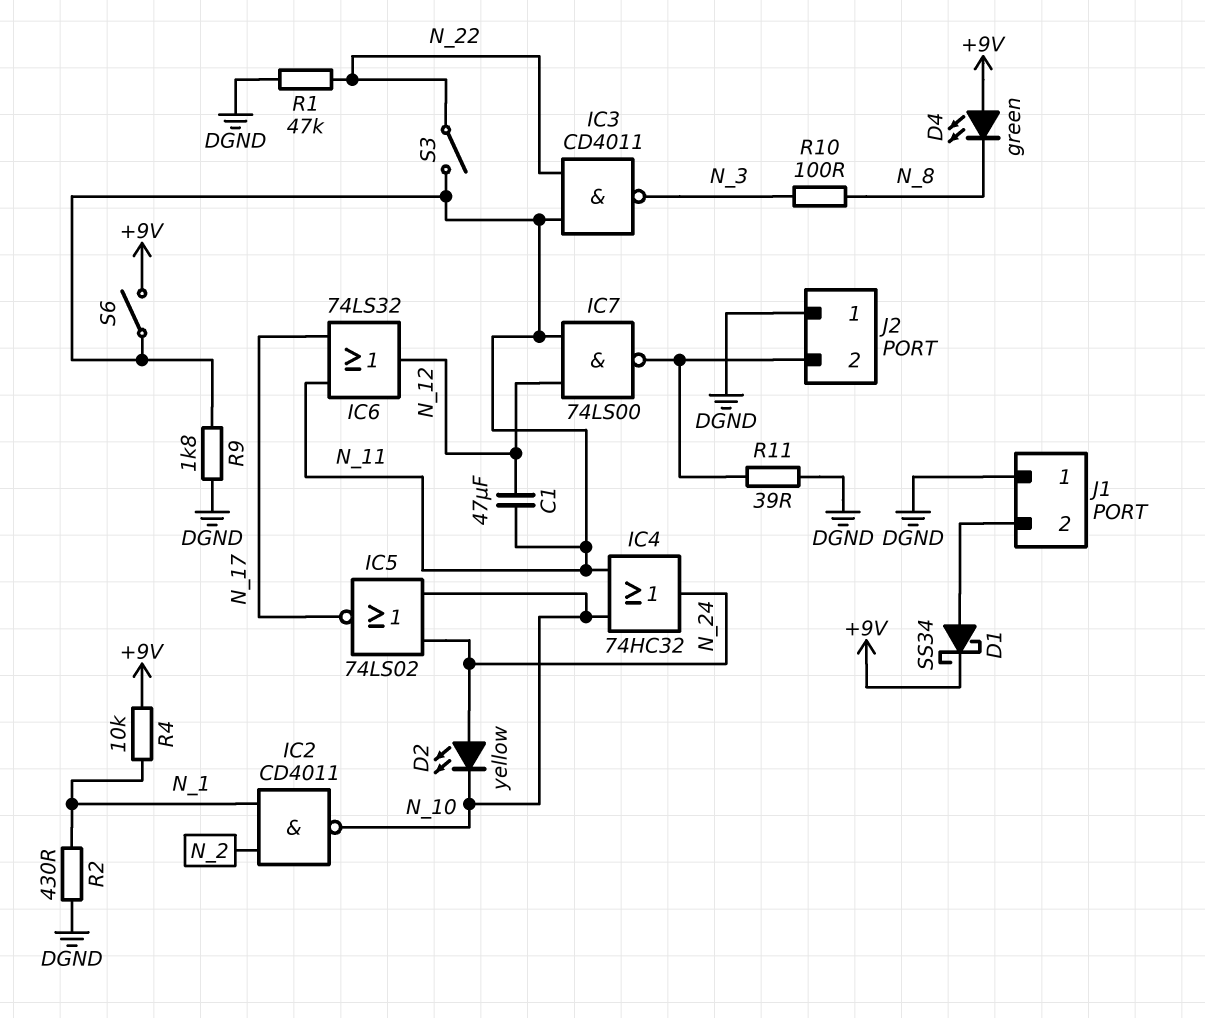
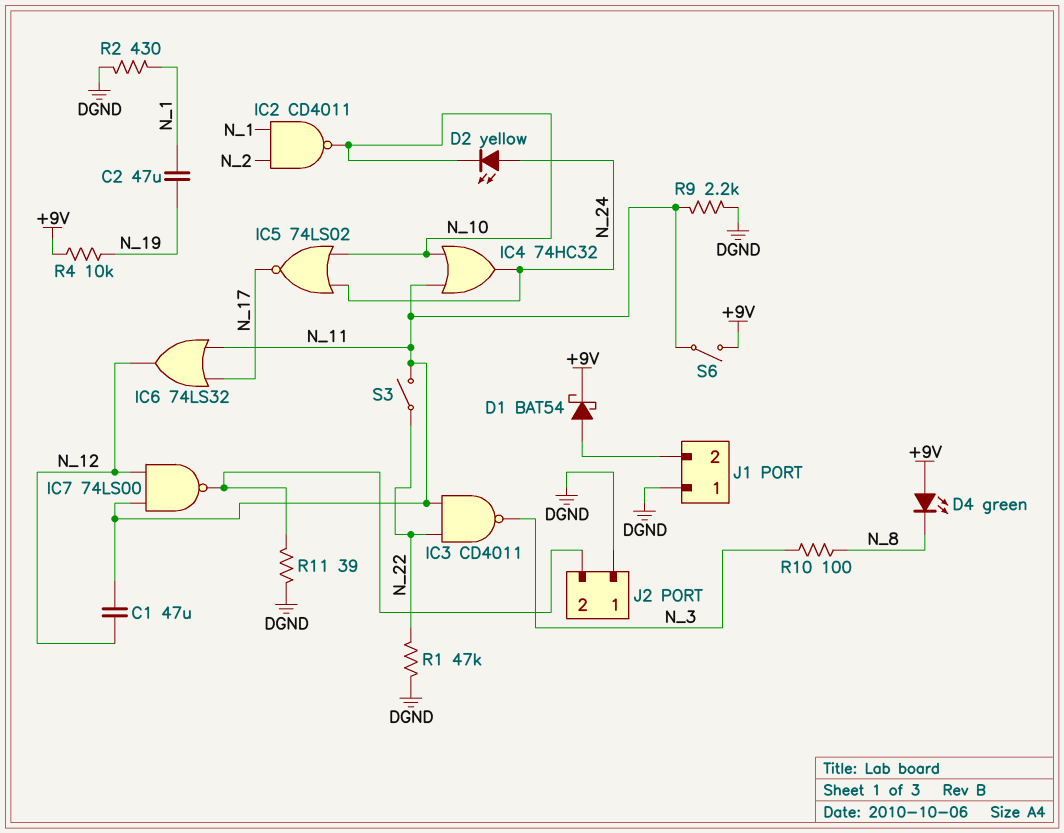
C2: none -> 47uF (N_1, N_19)
D1: schottky SS34 (A J1/2, K +9V) -> schottky BAT54 (A J1/2, K +9V)
R4: 10k (+9V, N_1) -> 10k (+9V, N_19)
R9: 1.8k (DGND, N_11) -> 2.2k (DGND, N_11)

